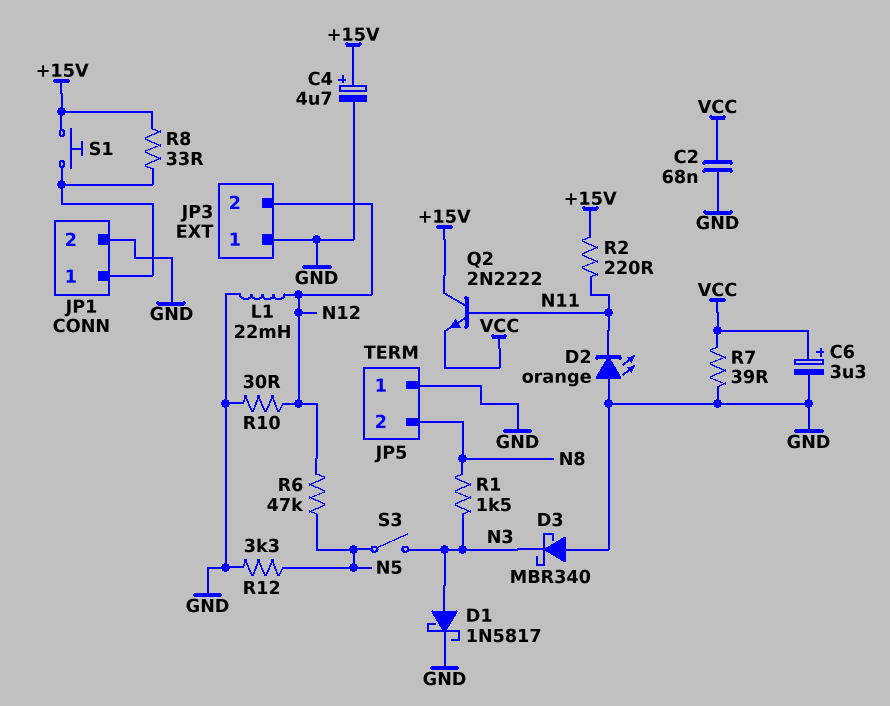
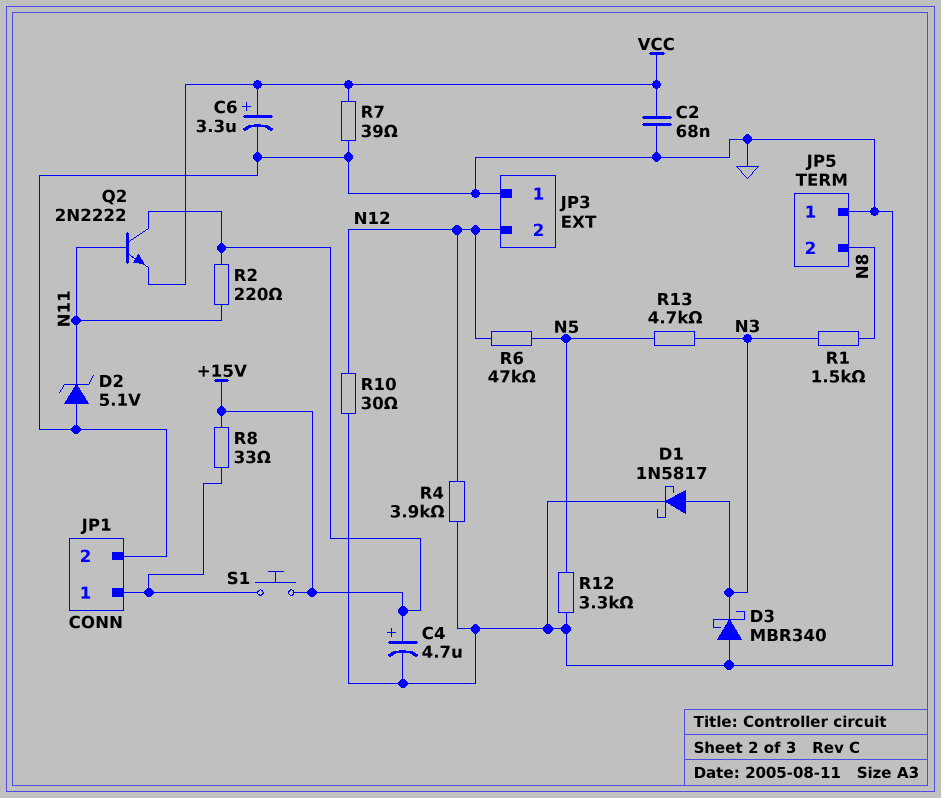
D2: LED orange (A GND, K N11) -> zener 5.1V (A GND, K N11)
L1: 22mH (GND, N12) -> none
R4: none -> 3.9k (GND, N12)
R13: none -> 4.7k (N3, N5)
S3: switch (N3, N5) -> none

